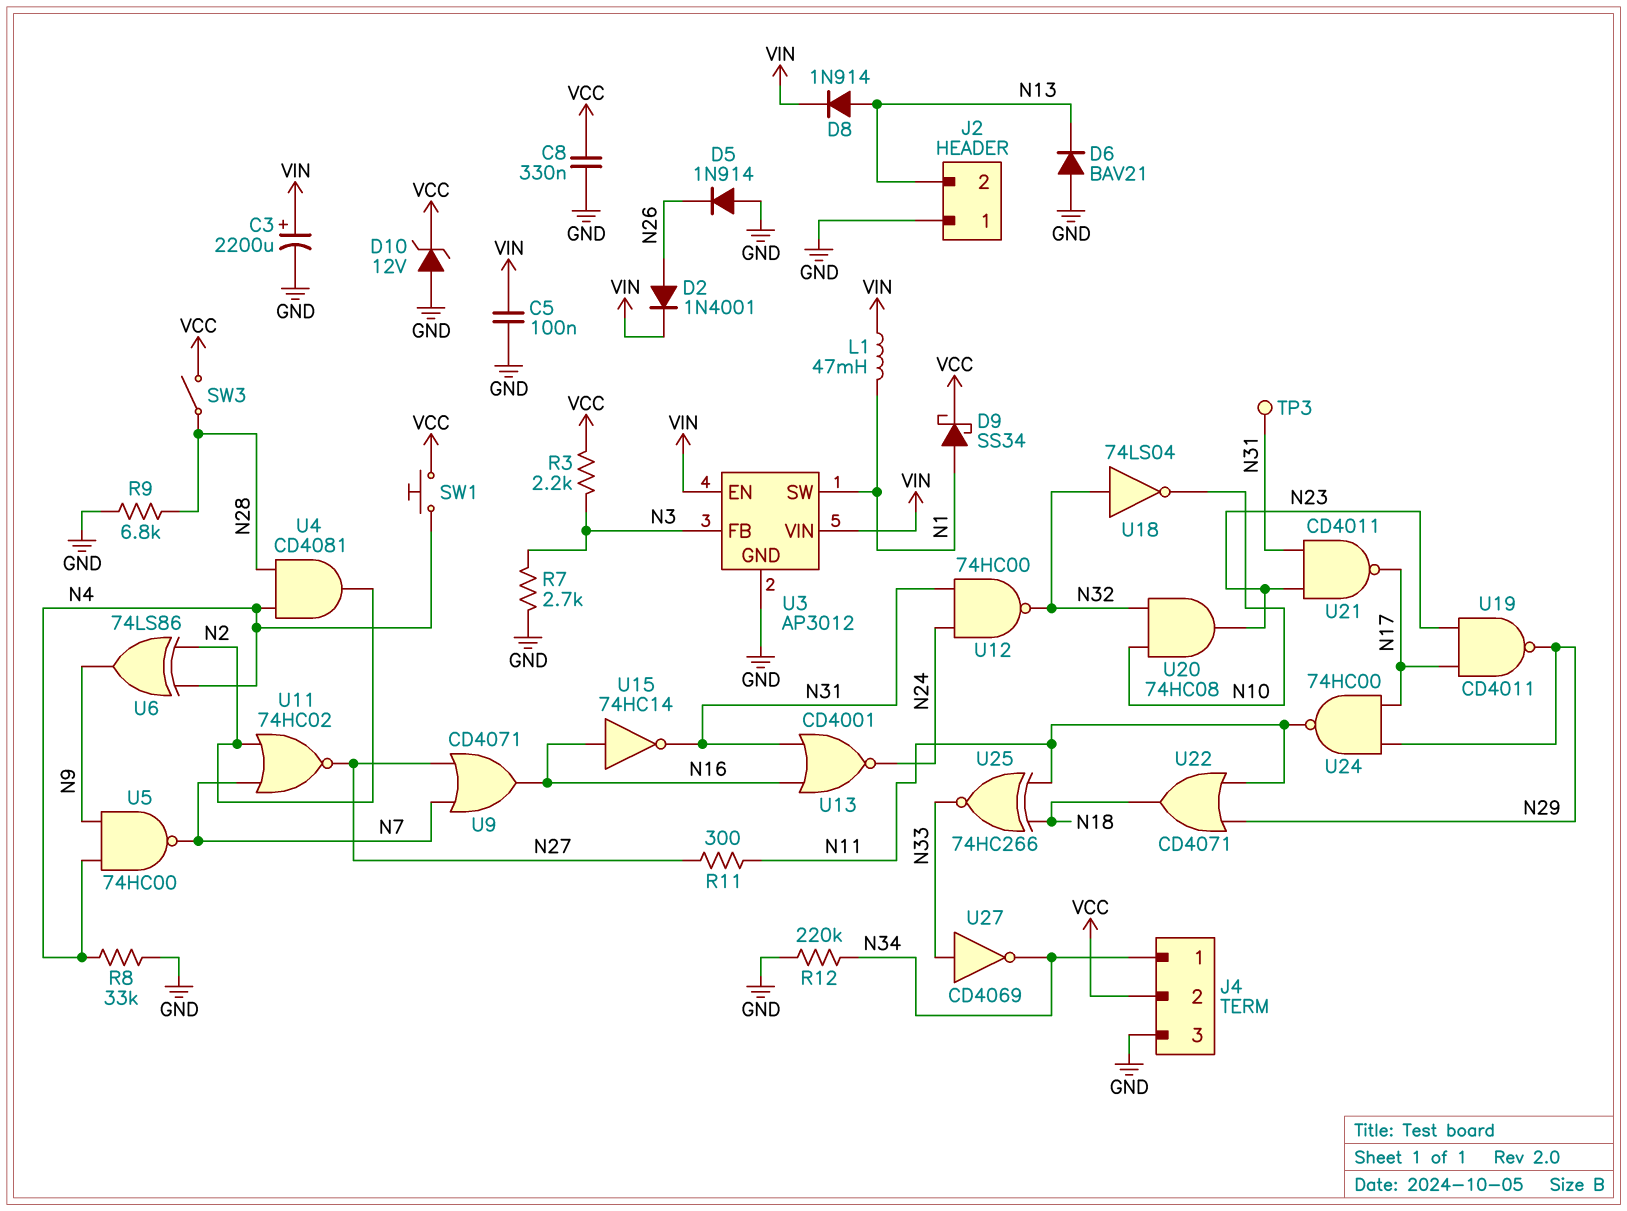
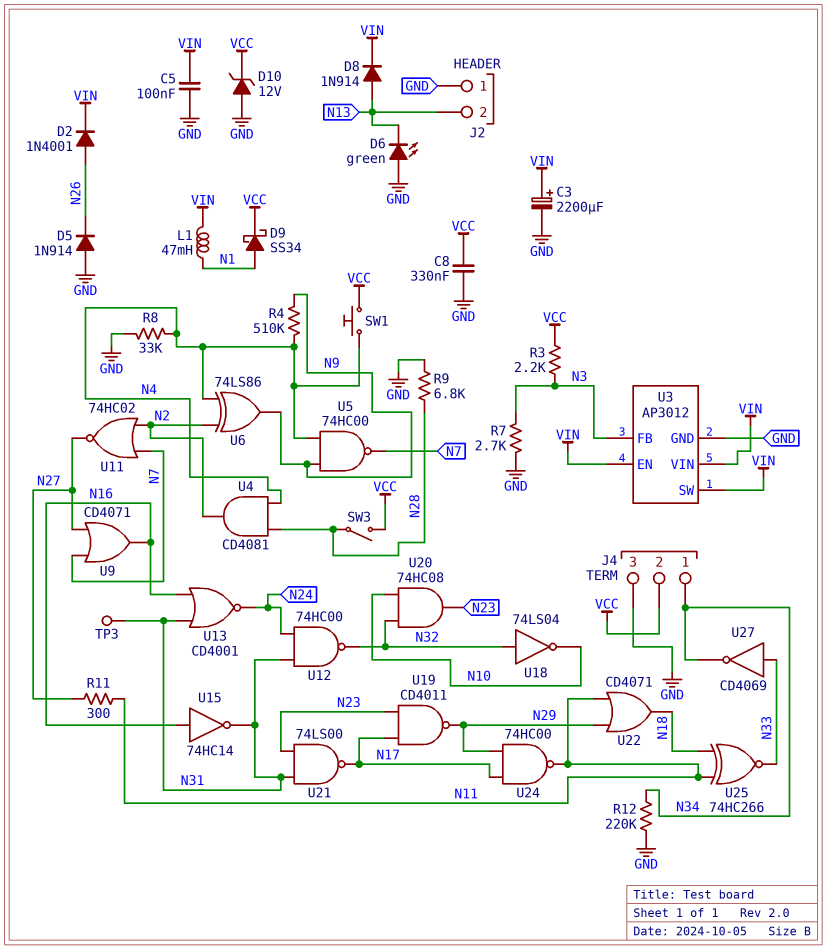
D6: diode BAV21 (A GND, K N13) -> LED green (A GND, K N13)
R4: none -> 510k (N4, N9)
U3 pin SW: N1 -> VIN
U21: NAND CD4011 (in N23, in N31, out N17) -> NAND 74LS00 (in N23, in N31, out N17)

